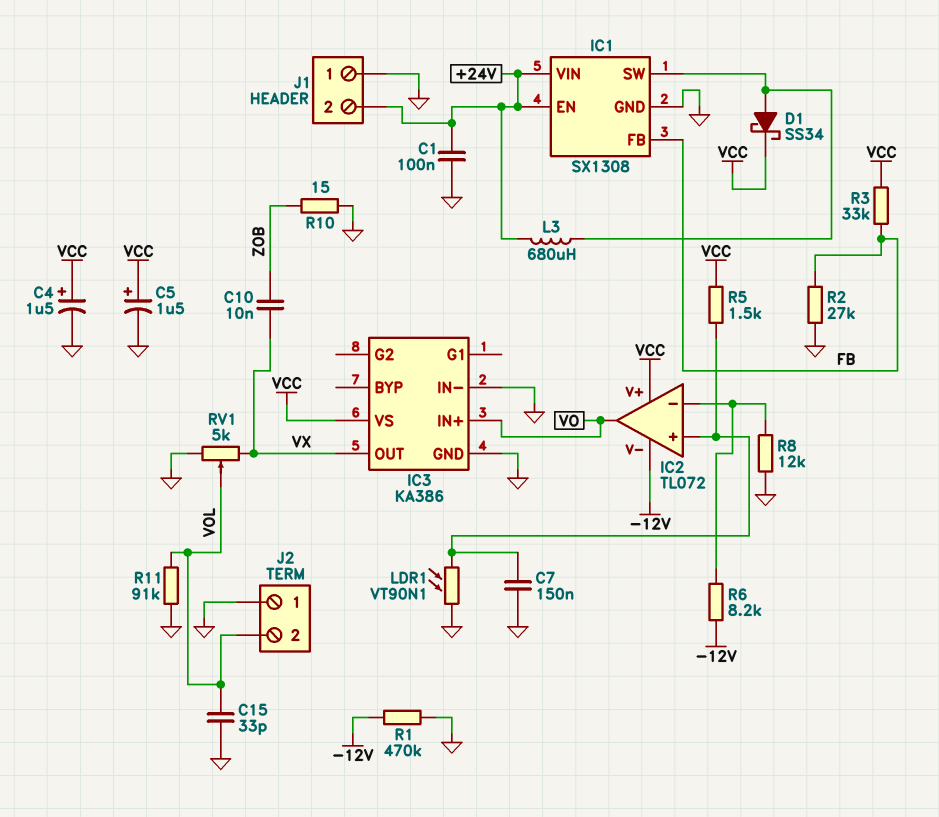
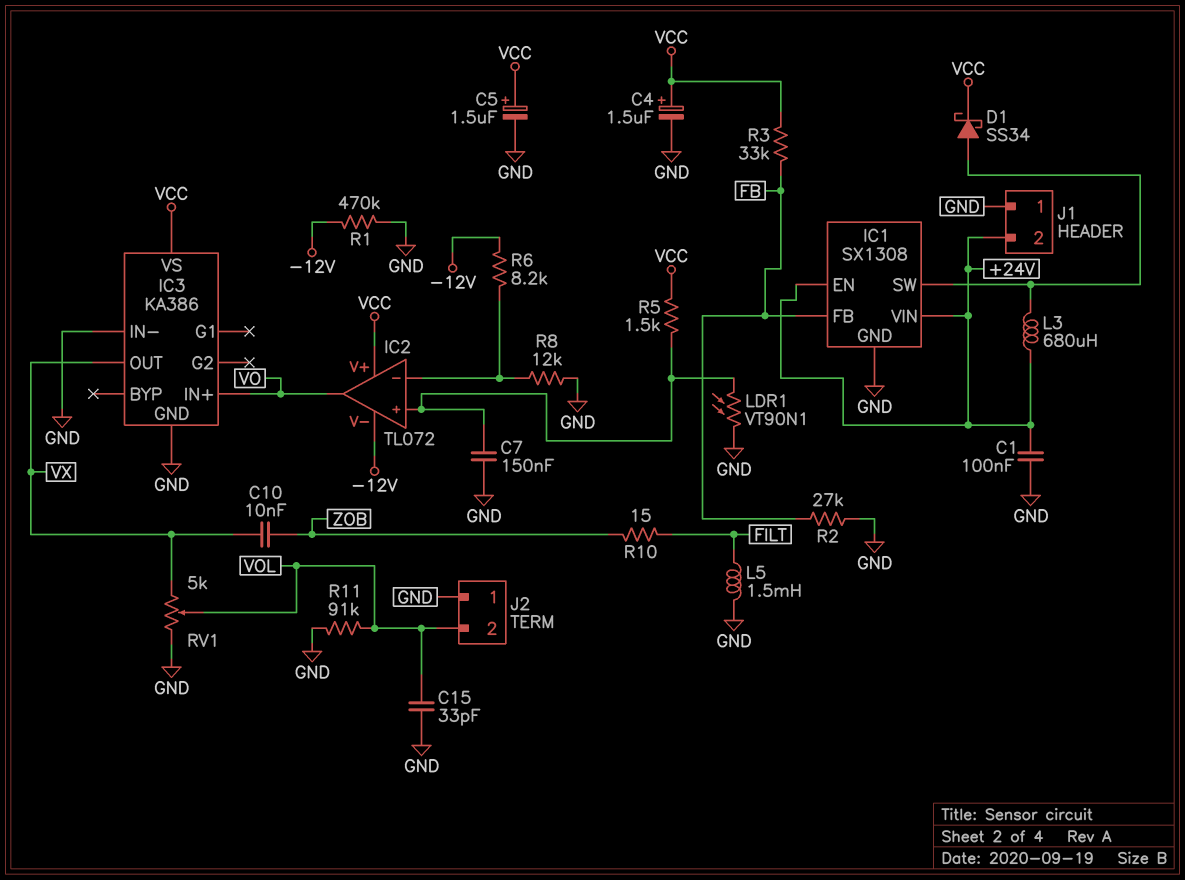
L5: none -> 1.5mH (FILT, GND)
R10: 15 (GND, ZOB) -> 15 (FILT, ZOB)

